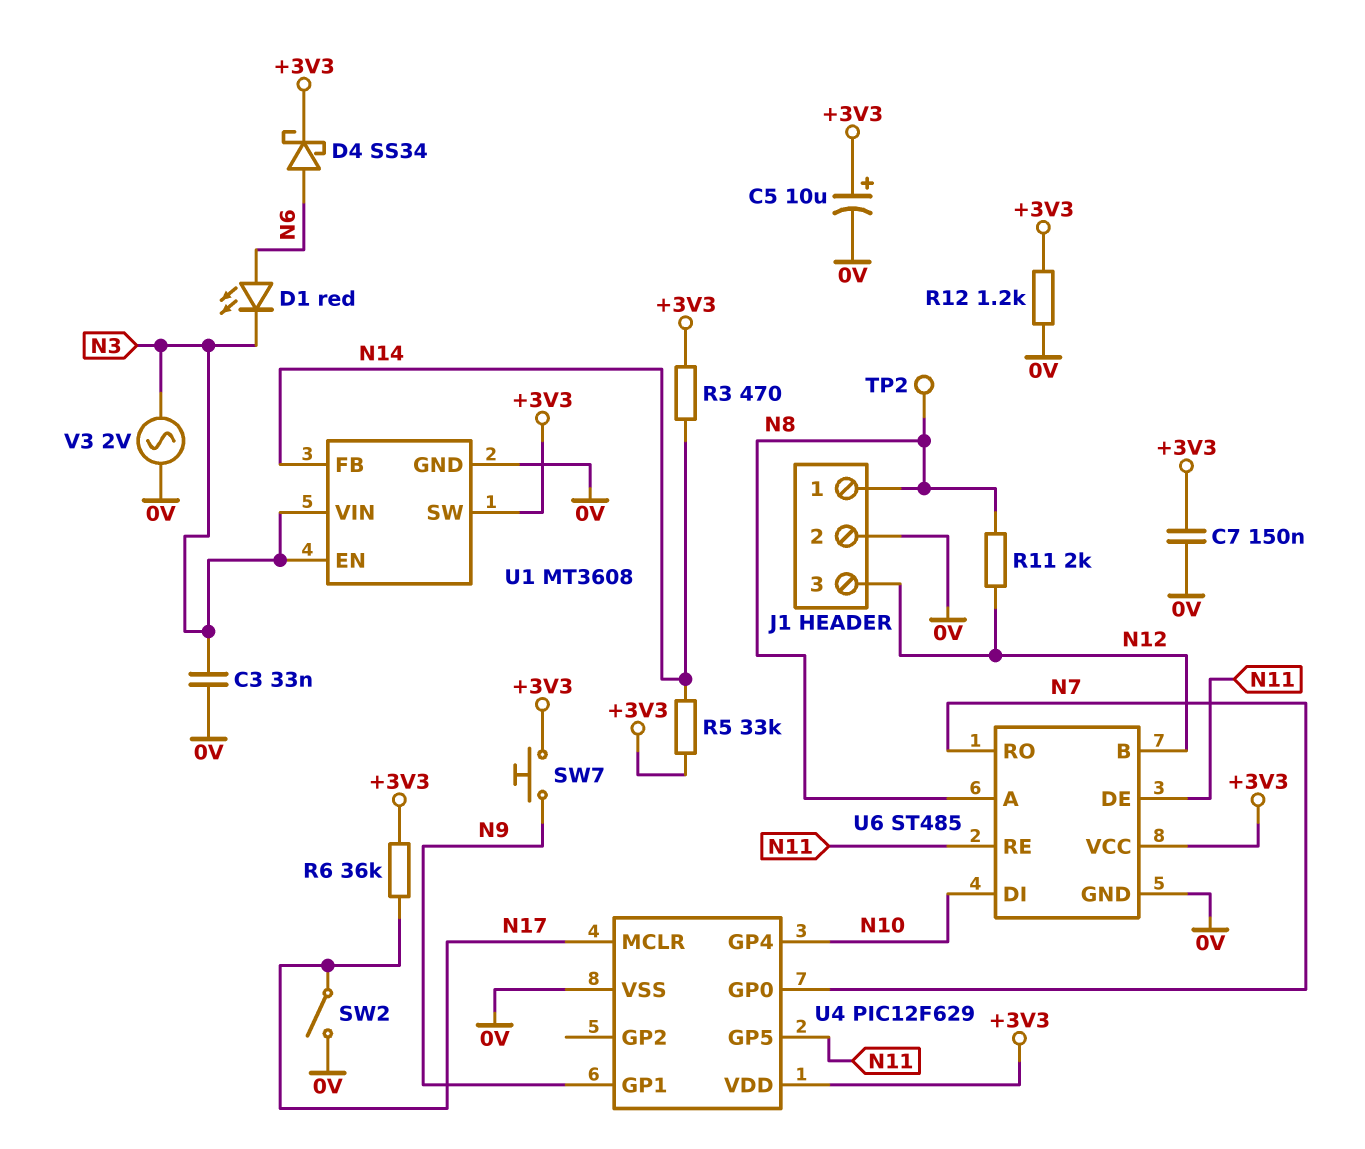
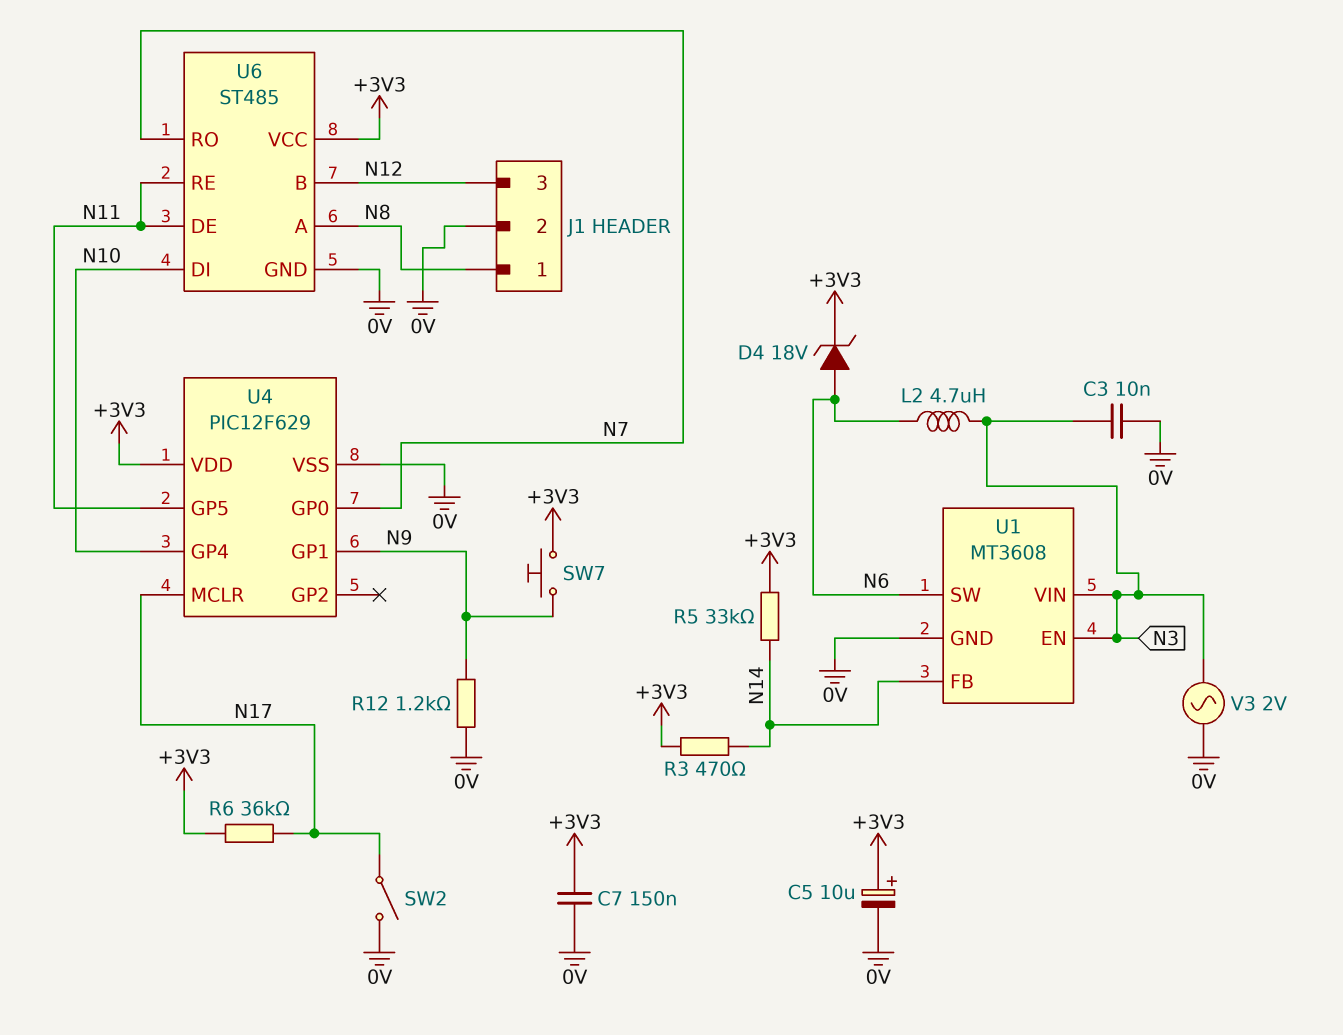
C3: 33nF (0V, N3) -> 10nF (0V, N3)
D1: LED red (A N6, K N3) -> none
D4: schottky SS34 (A N6, K +3V3) -> zener 18V (A N6, K +3V3)
L2: none -> 4.7uH (N3, N6)
R11: 2k (N8, N12) -> none
R12: 1.2k (+3V3, 0V) -> 1.2k (0V, N9)
TP2: test point (N8) -> none
U1 pin SW: +3V3 -> N6

